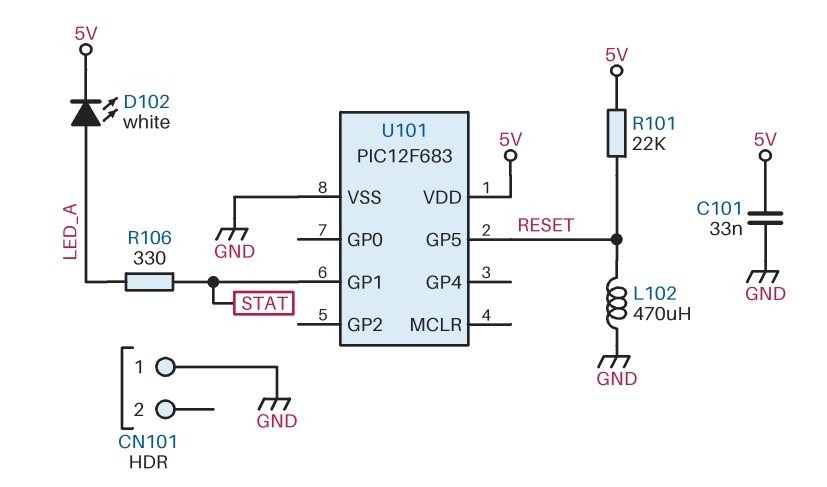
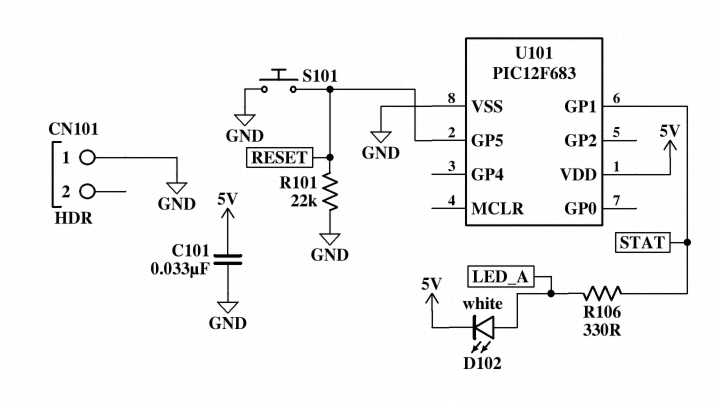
L102: 470uH (GND, RESET) -> none
R101: 22k (5V, RESET) -> 22k (GND, RESET)
S101: none -> button (GND, RESET)

